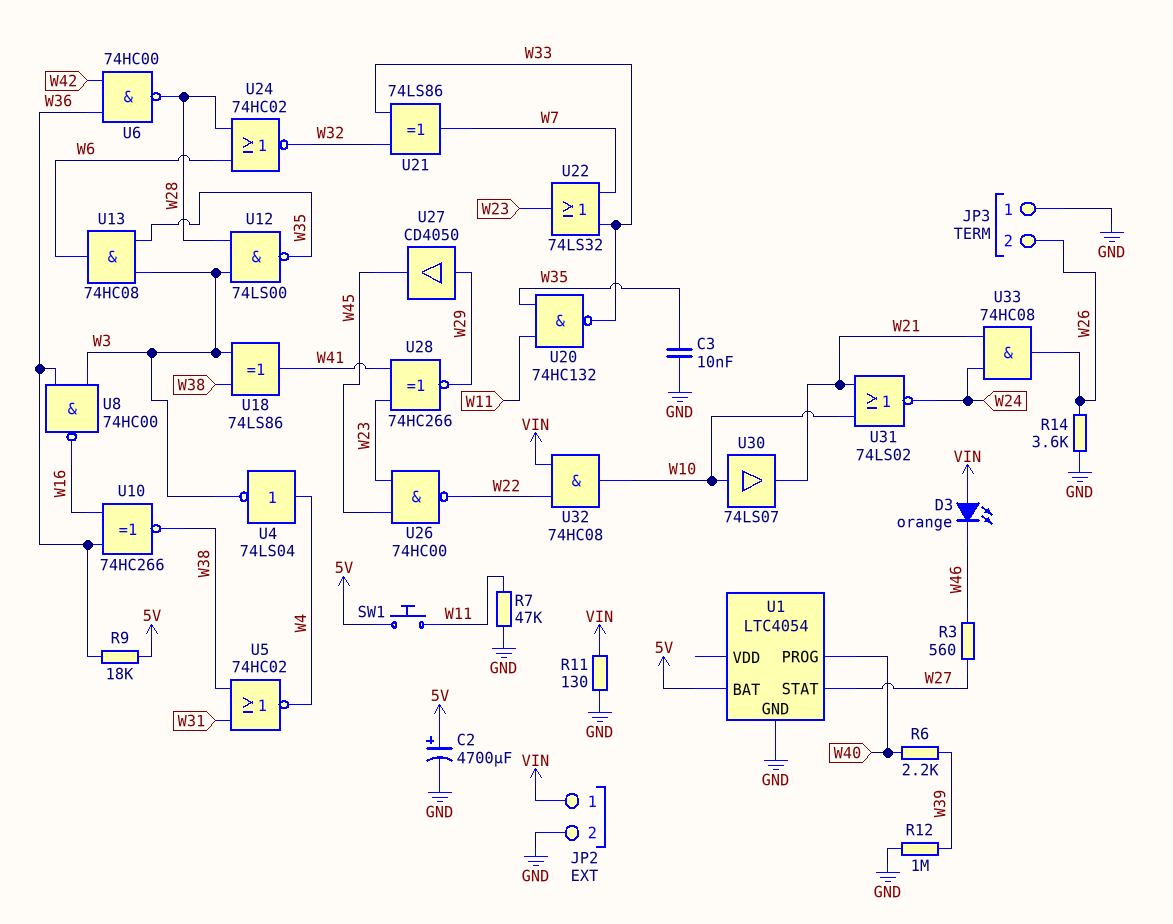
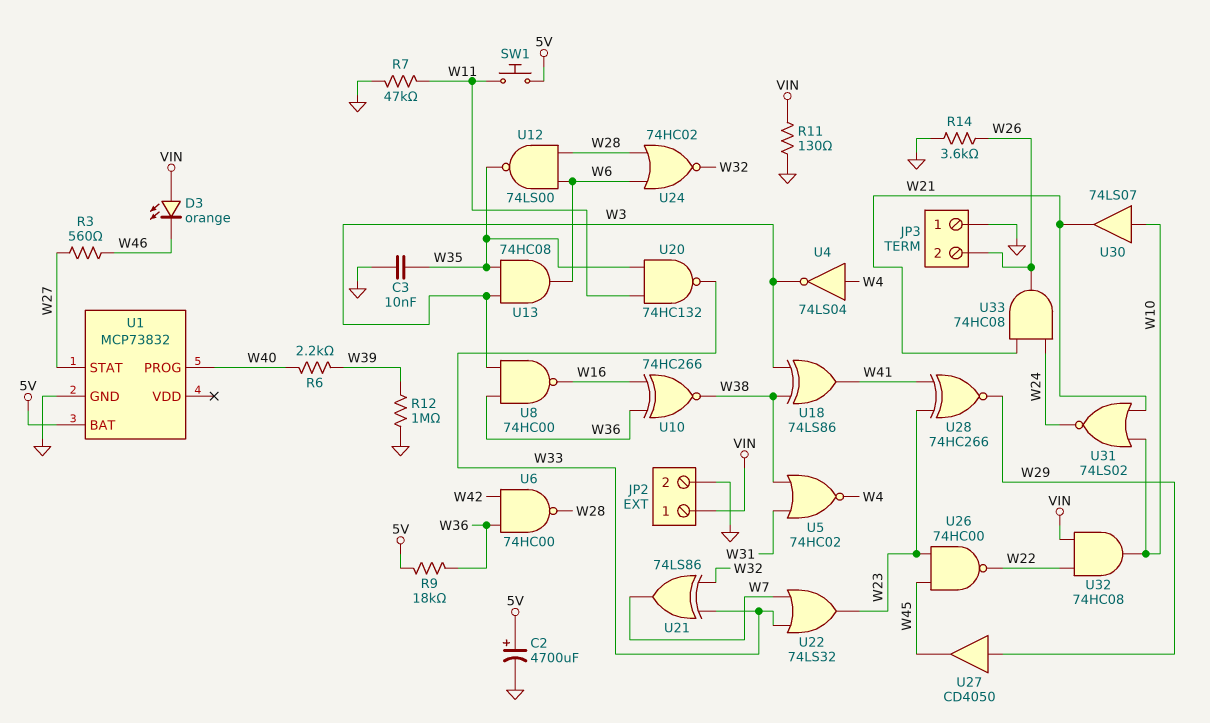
U1: LTC4054 -> MCP73832
U12: NAND 74LS00 (in W3, in W28, out W35) -> NAND 74LS00 (in W6, in W28, out W35)

